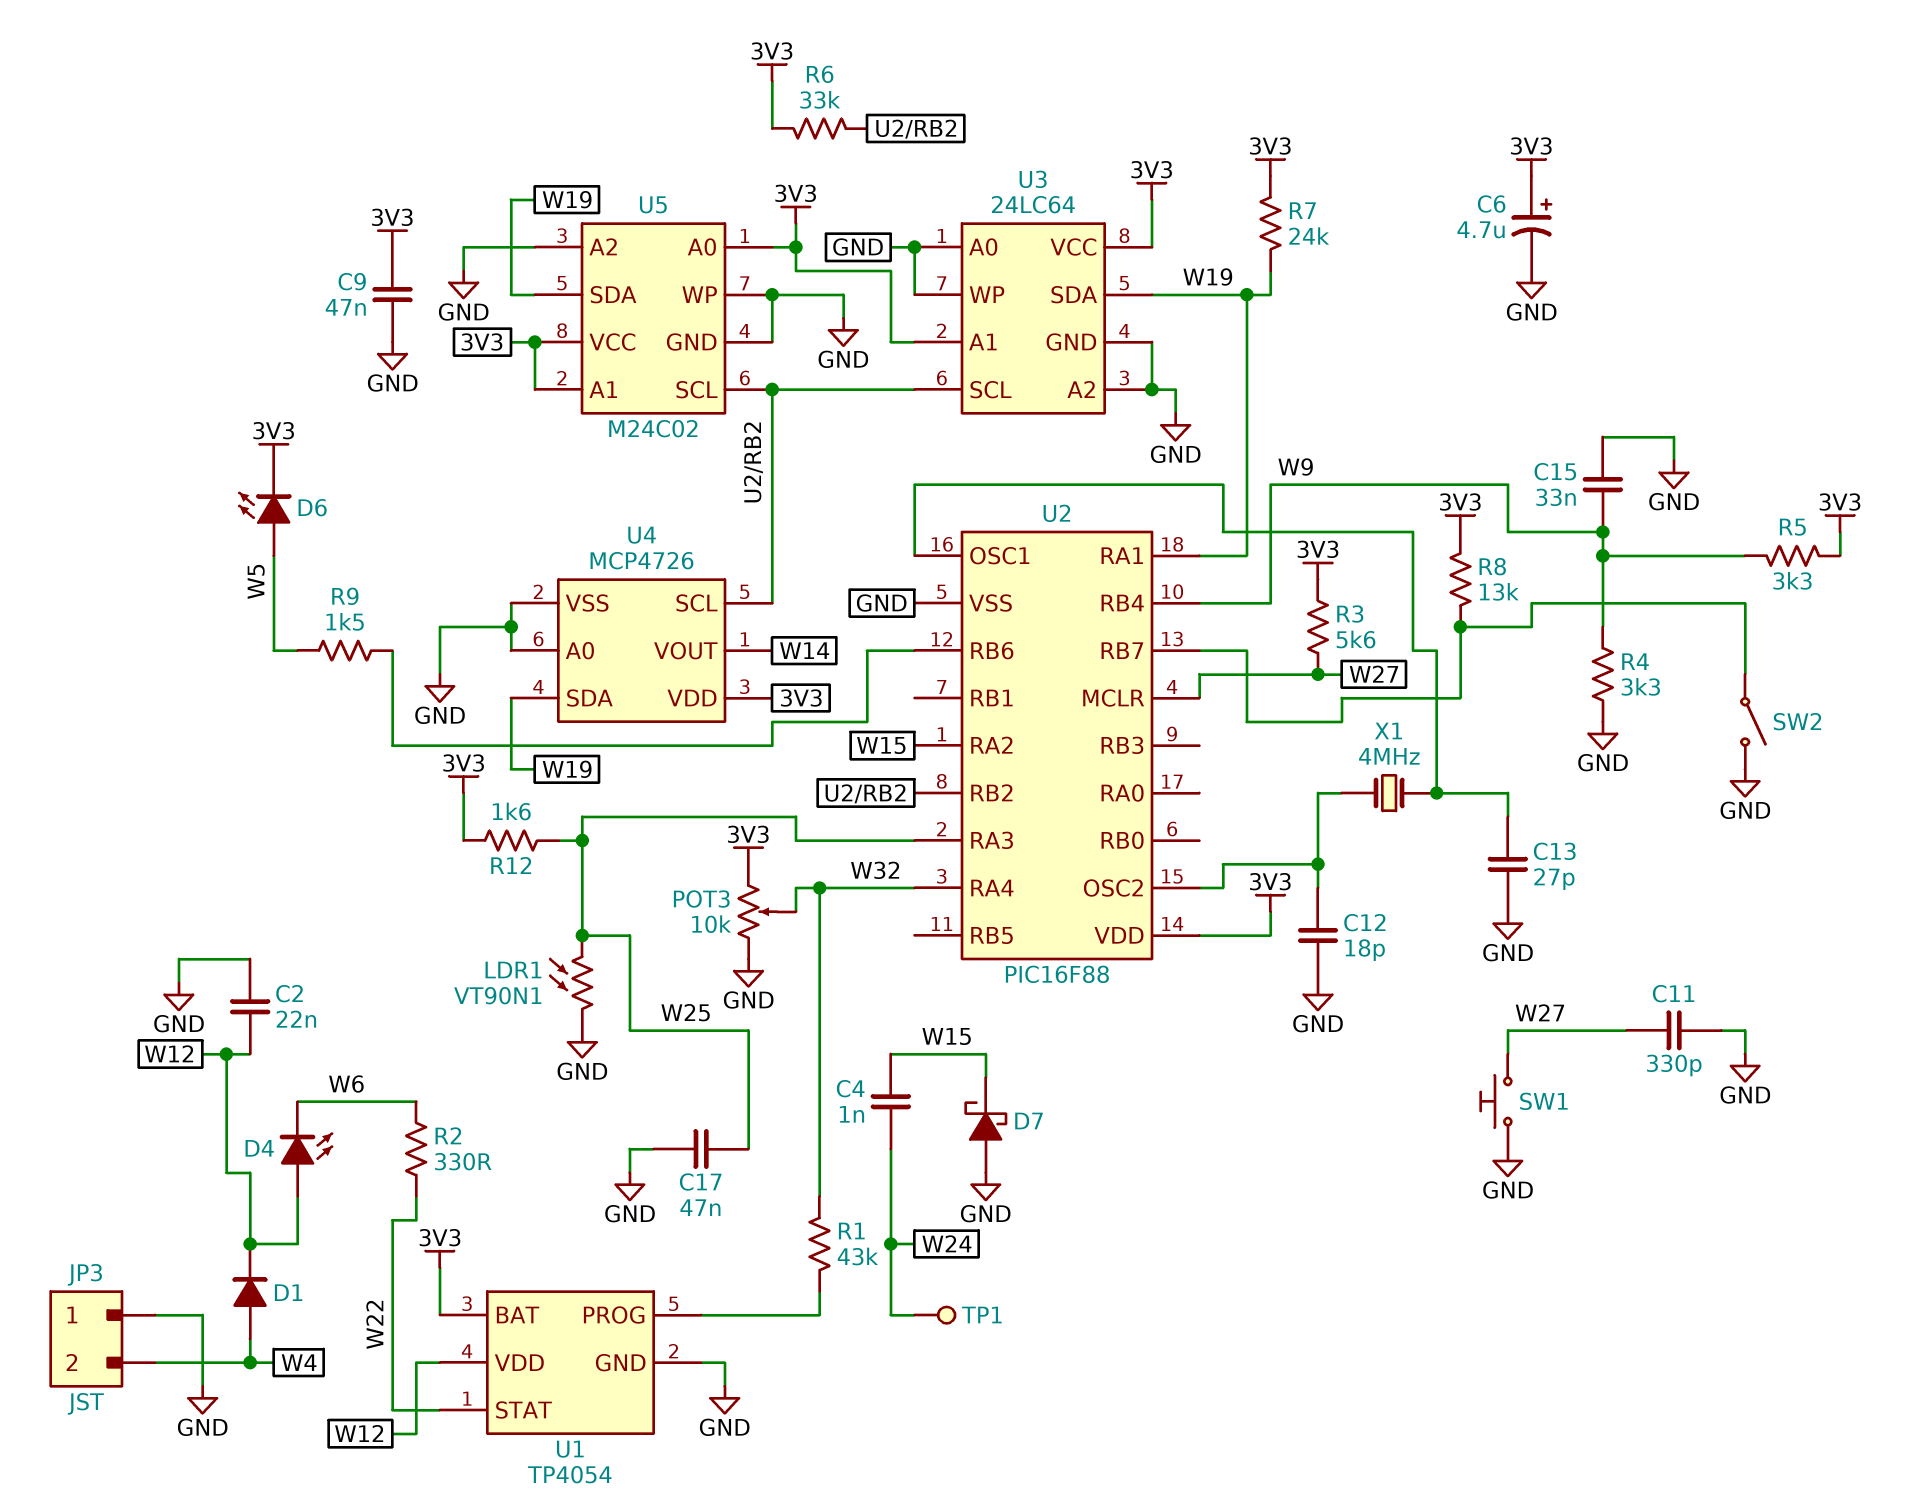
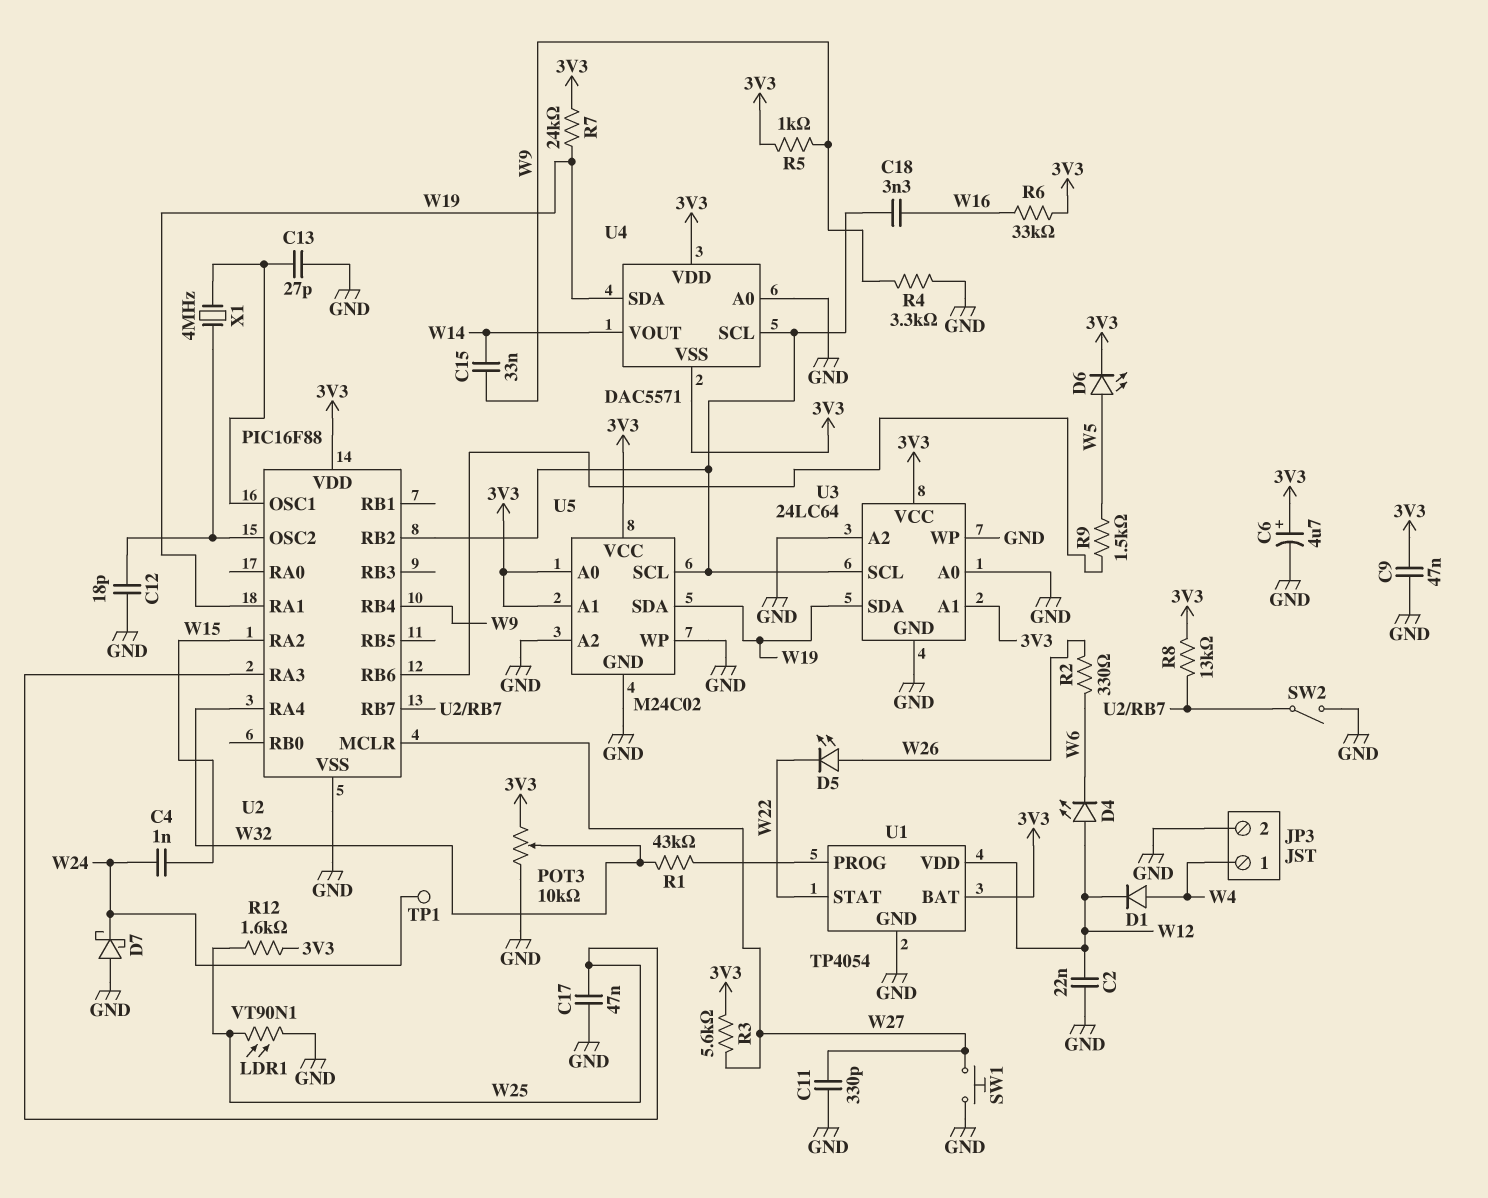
C15: 33nF (GND, W9) -> 33nF (W9, W14)
C18: none -> 3.3nF (U2/RB2, W16)
D5: none -> LED (A W26, K W22)
D7: schottky (A GND, K W15) -> schottky (A GND, K W24)
JP3 pin 1: GND -> W4
JP3 pin 2: W4 -> GND
R2: 330 (W6, W22) -> 330 (W6, W26)
R5: 3.3k (3V3, W9) -> 1k (3V3, W9)
R6: 33k (3V3, U2/RB2) -> 33k (3V3, W16)
U4: MCP4726 -> DAC5571
U4 pin VSS: GND -> 3V3

